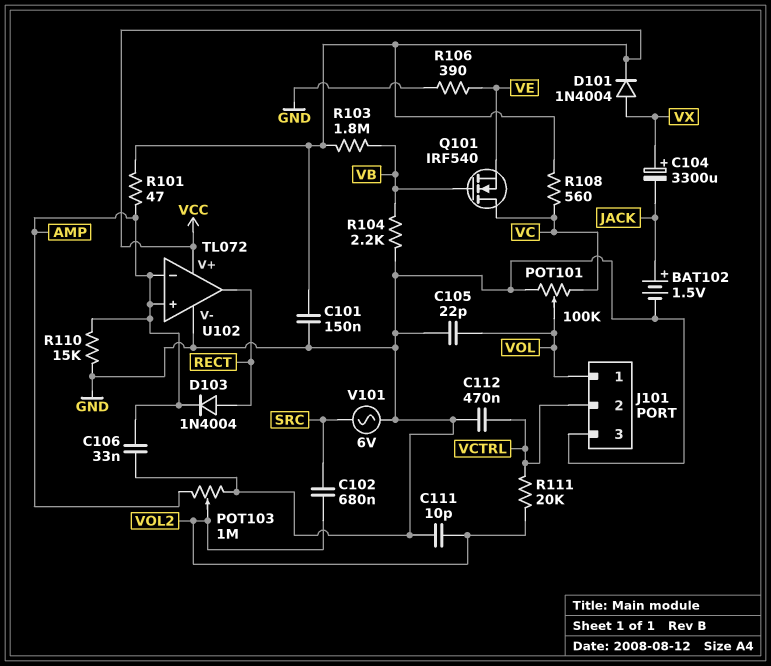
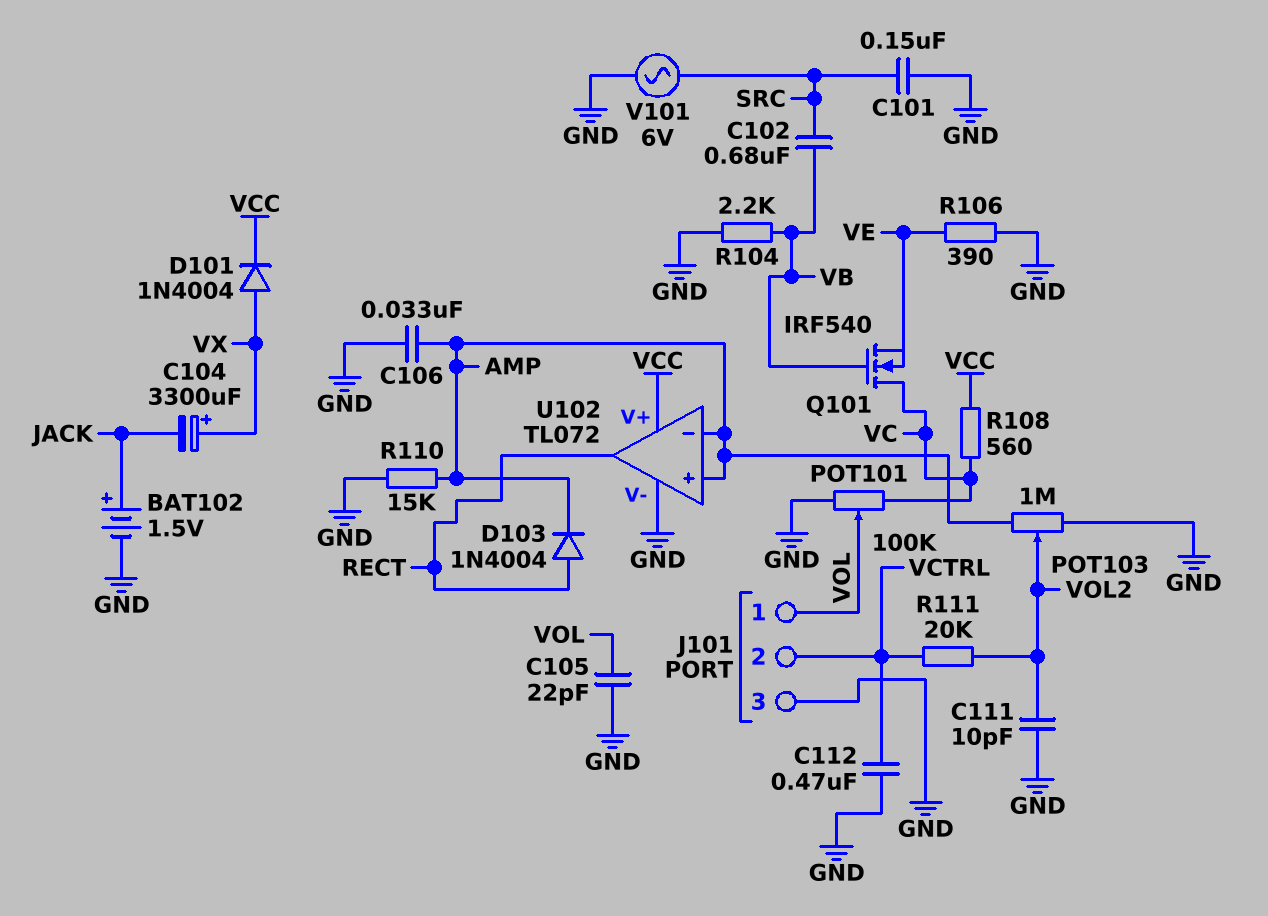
C101: 150nF (GND, VCC) -> 150nF (GND, SRC)
C102: 680nF (SRC, VOL2) -> 680nF (SRC, VB)
R101: 47 (AMP, VCC) -> none
R103: 1.8M (VB, VCC) -> none

